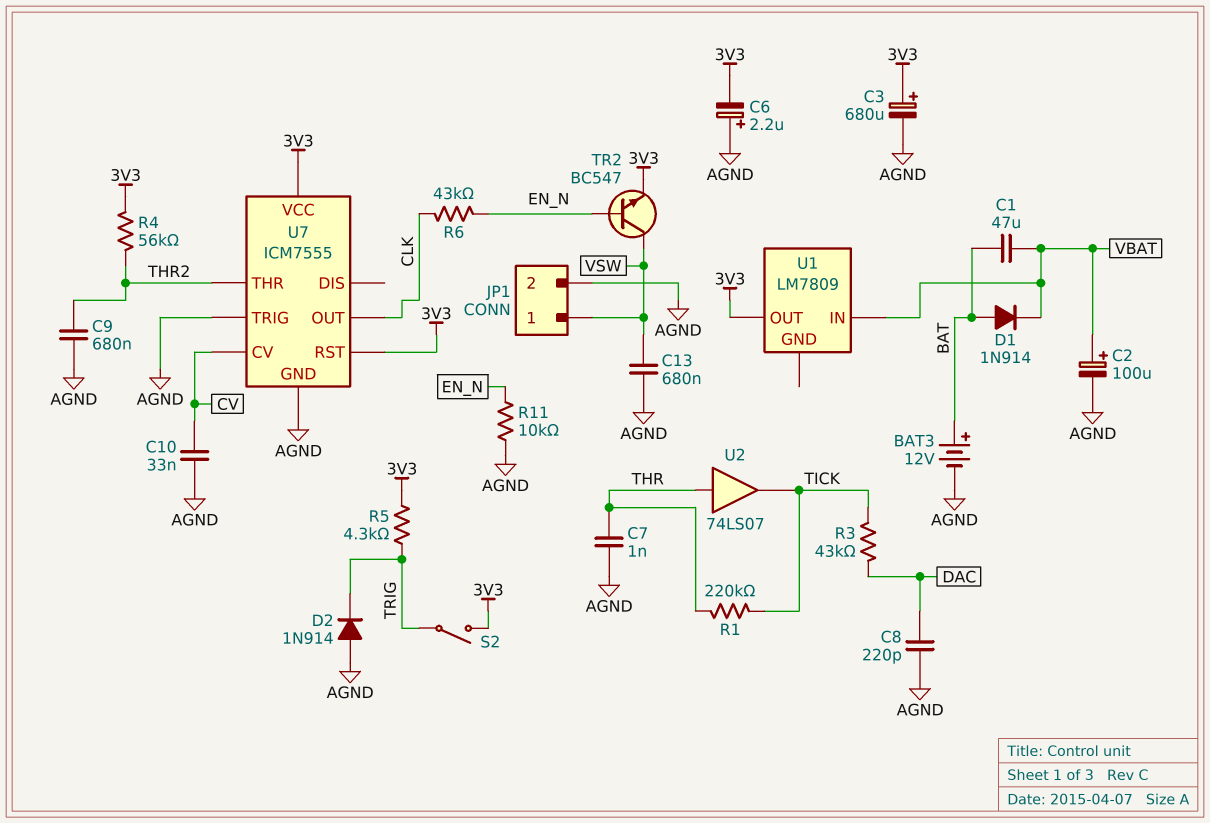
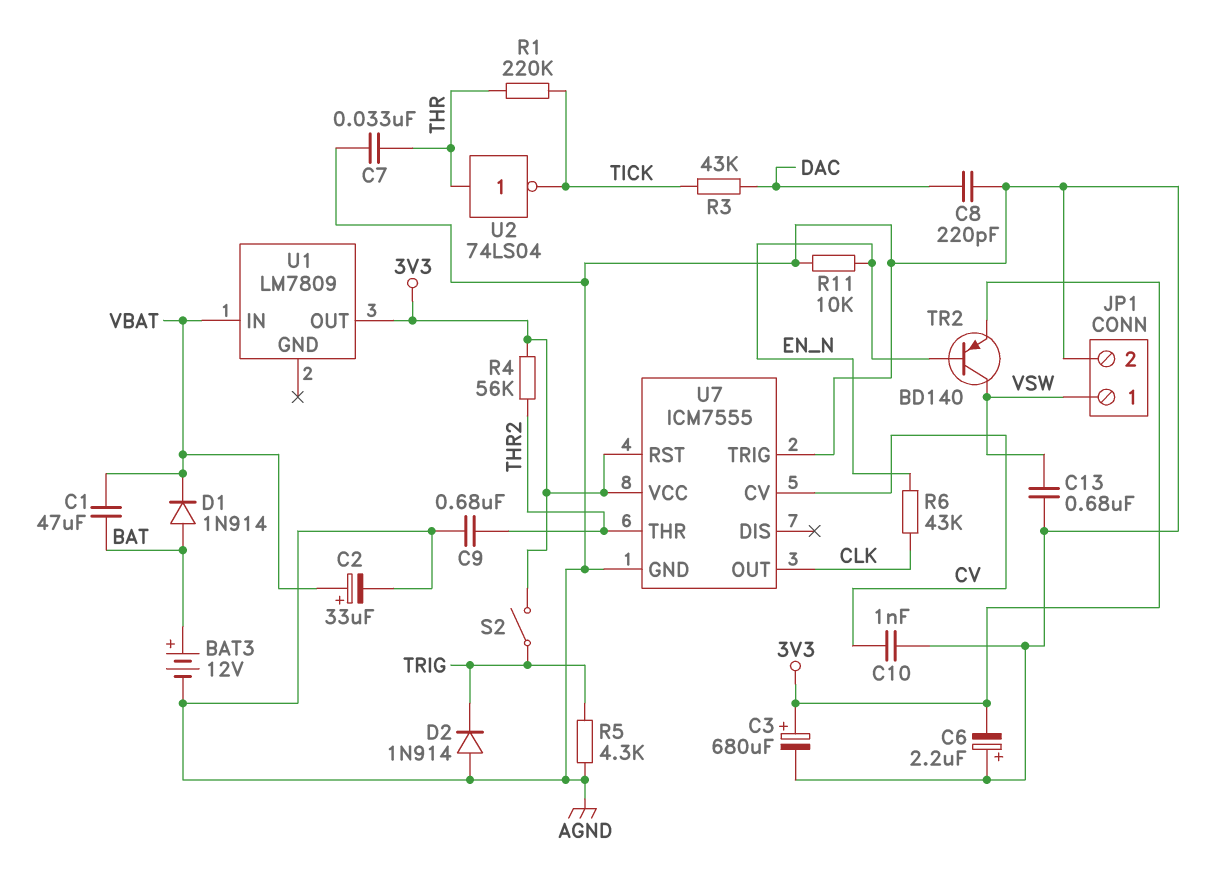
C2: 100uF (plus VBAT, minus AGND) -> 33uF (plus VBAT, minus AGND)
C7: 1nF (AGND, THR) -> 33nF (AGND, THR)
C10: 33nF (AGND, CV) -> 1nF (AGND, CV)
R5: 4.3k (3V3, TRIG) -> 4.3k (AGND, TRIG)
TR2: NPN BC547 (B EN_N, C VSW, E 3V3) -> PNP BD140 (B EN_N, C VSW, E 3V3)
U2: buffer 74LS07 (in THR, out TICK) -> NOT 74LS04 (in THR, out TICK)

